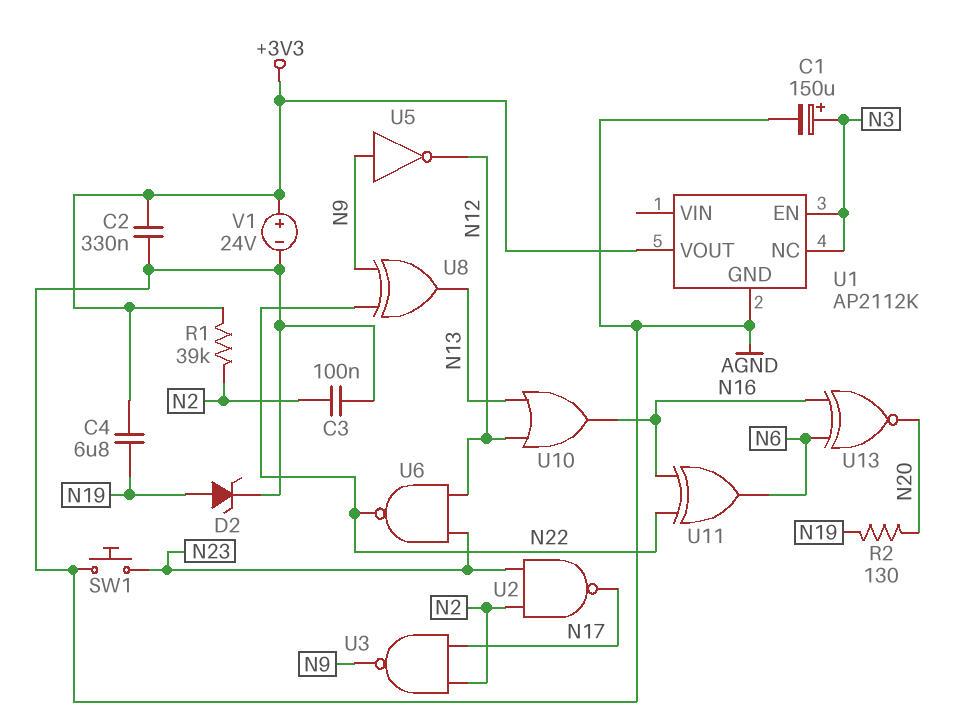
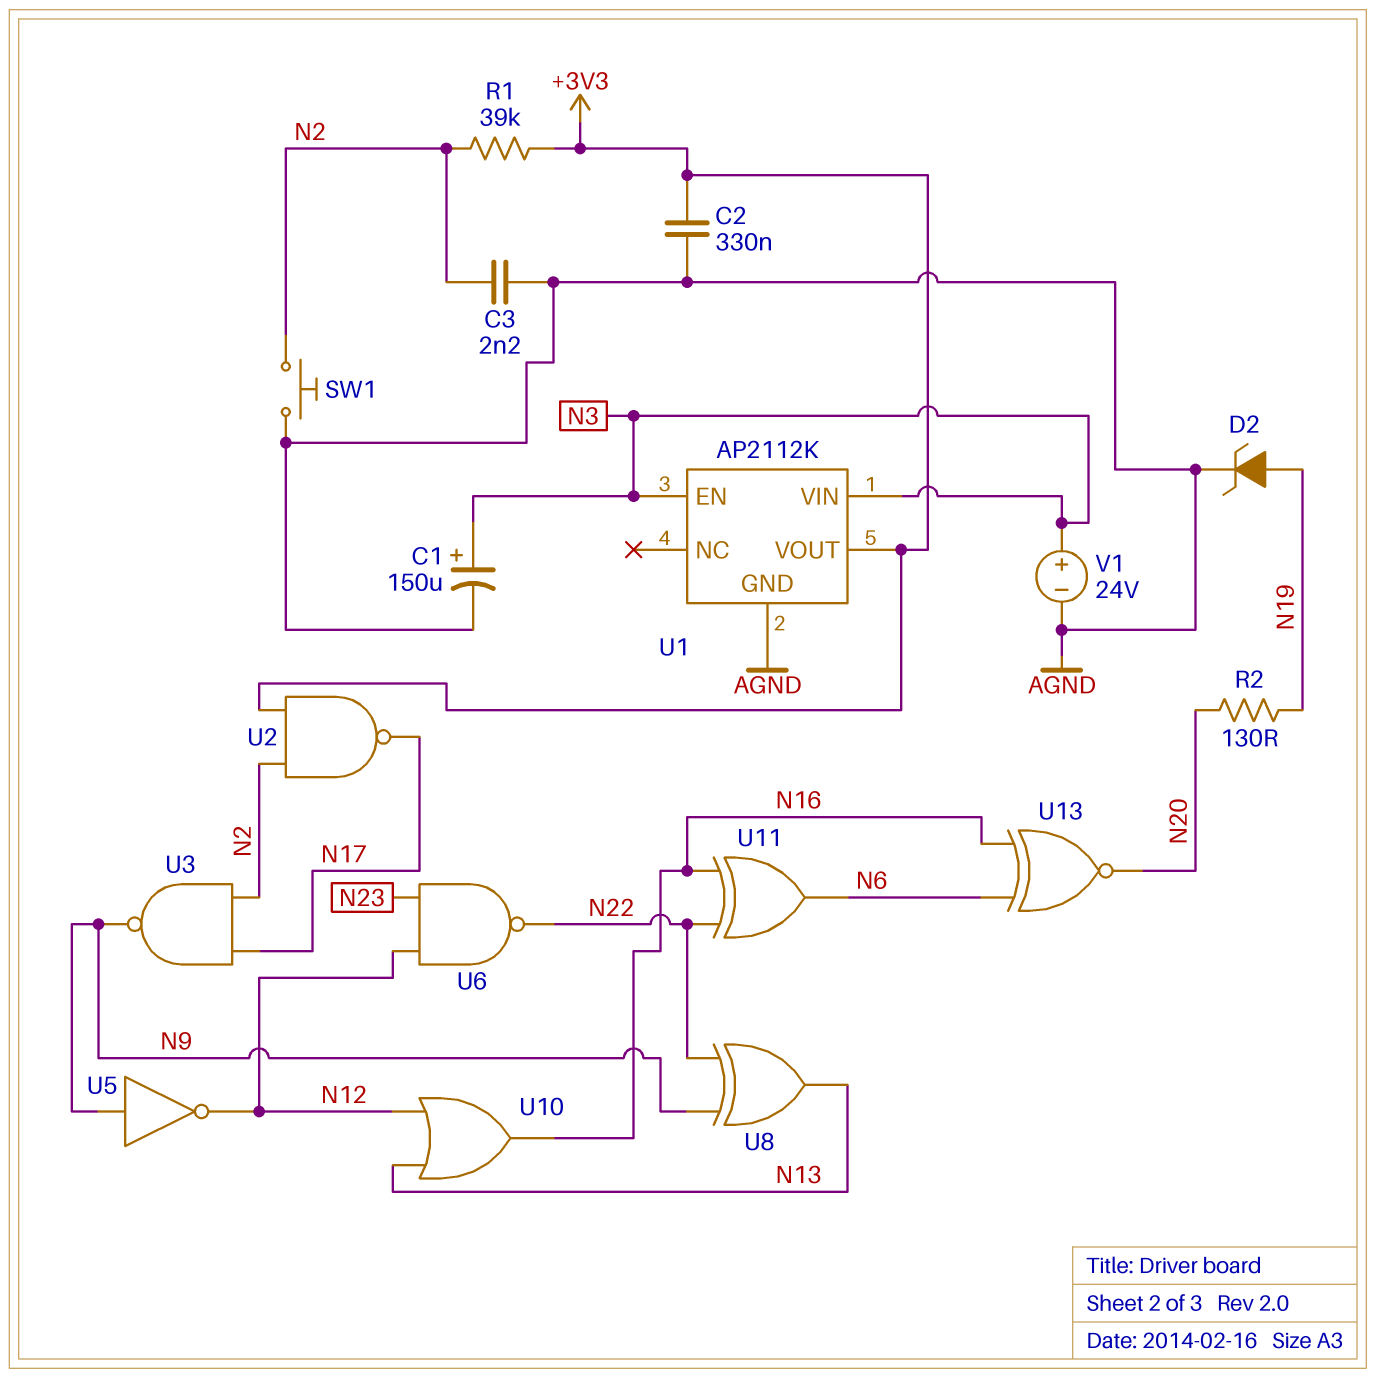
C3: 100nF (AGND, N2) -> 2.2nF (AGND, N2)
C4: 6.8uF (+3V3, N19) -> none
SW1: button (AGND, N23) -> button (AGND, N2)
U1 pin NC: N3 -> none
U1 pin VIN: none -> N3
U2: NAND (in N2, in N23, out N17) -> NAND (in +3V3, in N2, out N17)
V1: 24V (plus +3V3, minus AGND) -> 24V (plus N3, minus AGND)

